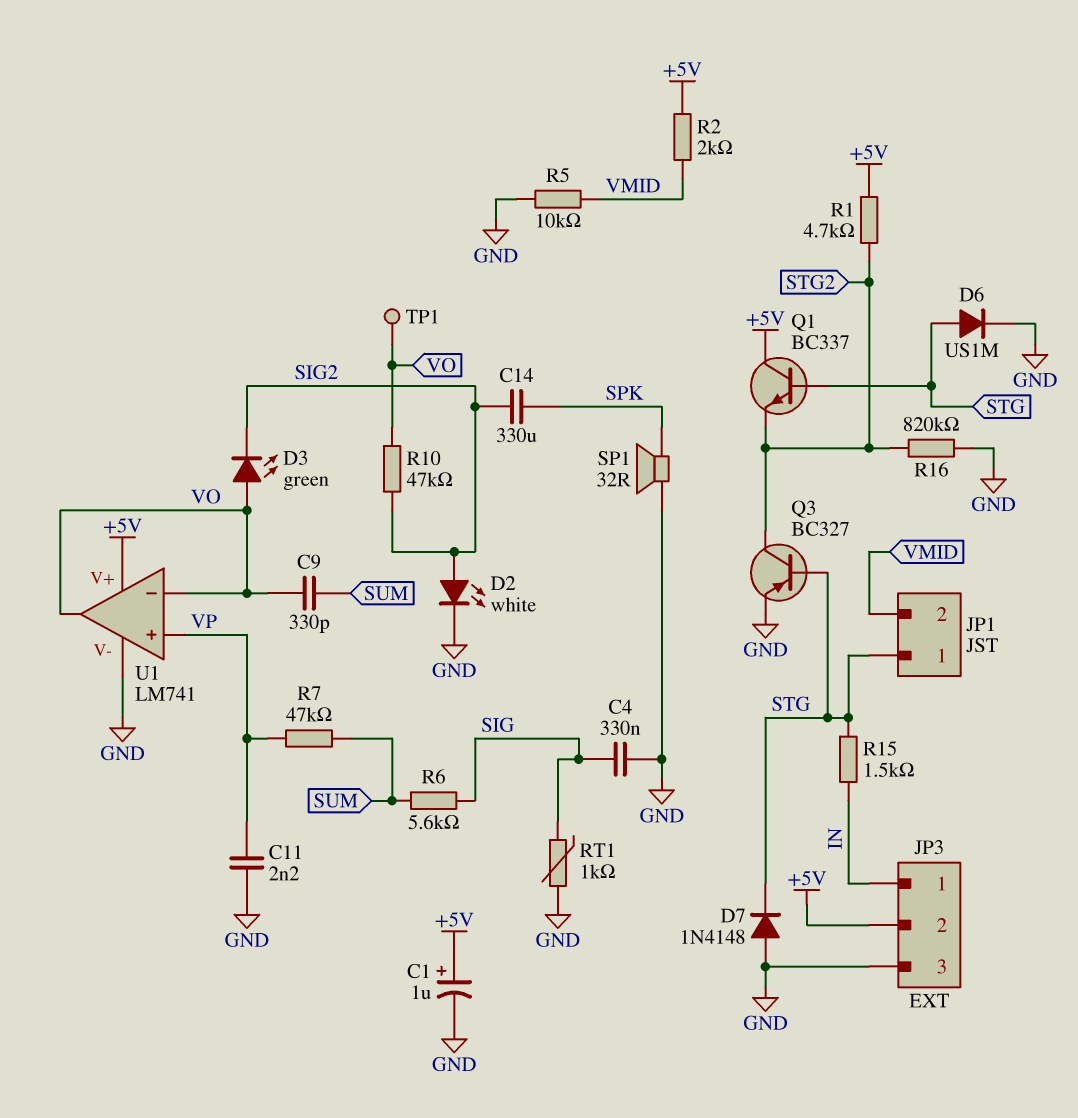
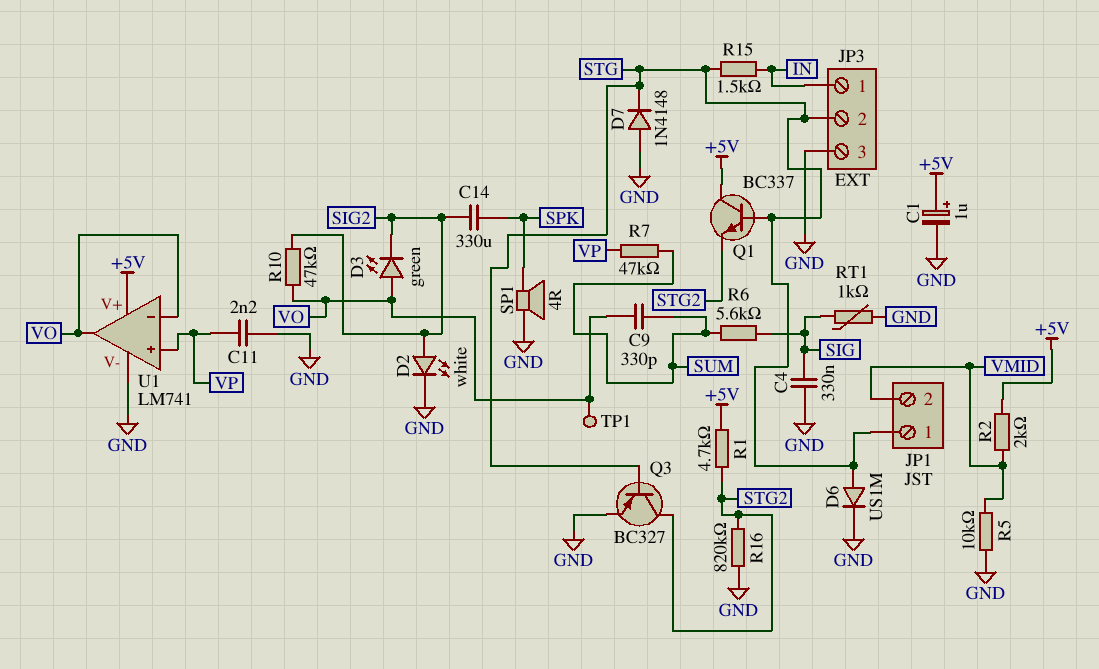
JP3 pin 2: +5V -> STG
SP1: speaker 32R (GND, SPK) -> speaker 4R (GND, SPK)

